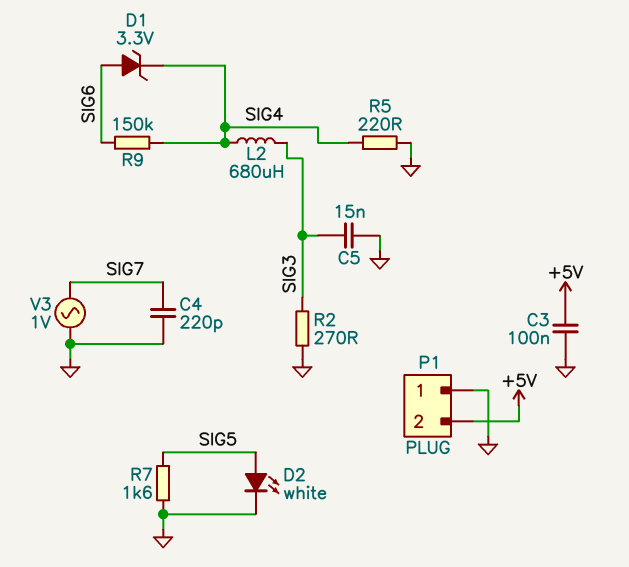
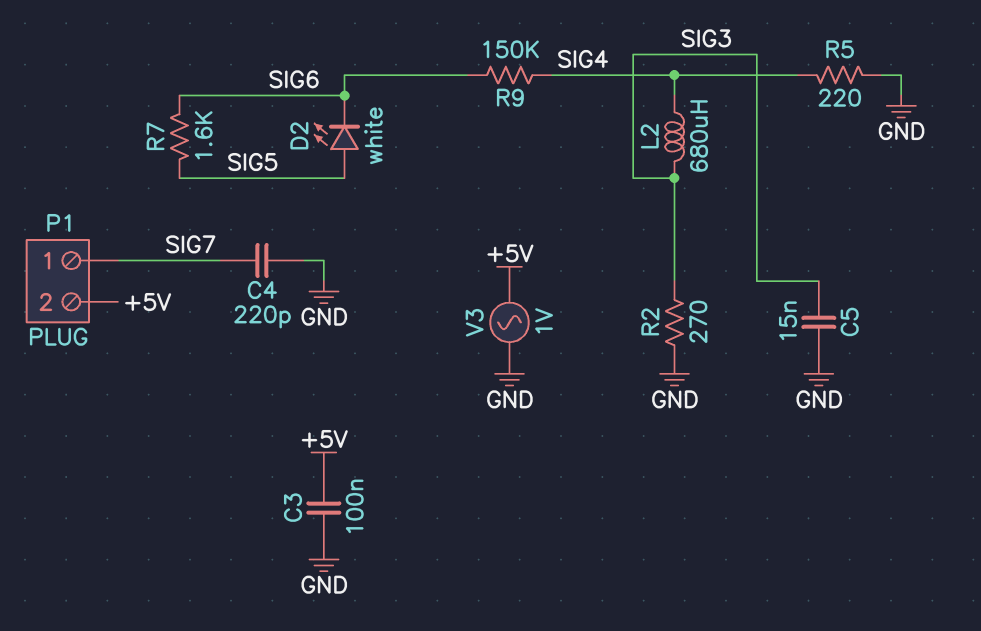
D1: zener 3.3V (A SIG6, K SIG4) -> none
D2: LED white (A SIG5, K GND) -> LED white (A SIG5, K SIG6)
P1 pin 1: GND -> SIG7
R7: 1.6k (GND, SIG5) -> 1.6k (SIG5, SIG6)
V3: AC 1V (GND, SIG7) -> AC 1V (+5V, GND)

